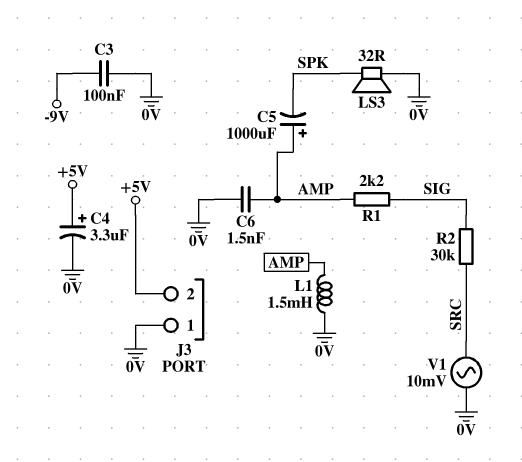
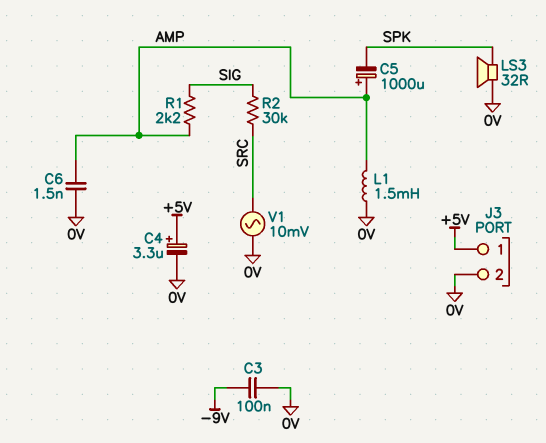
J3 pin 1: 0V -> +5V
J3 pin 2: +5V -> 0V

